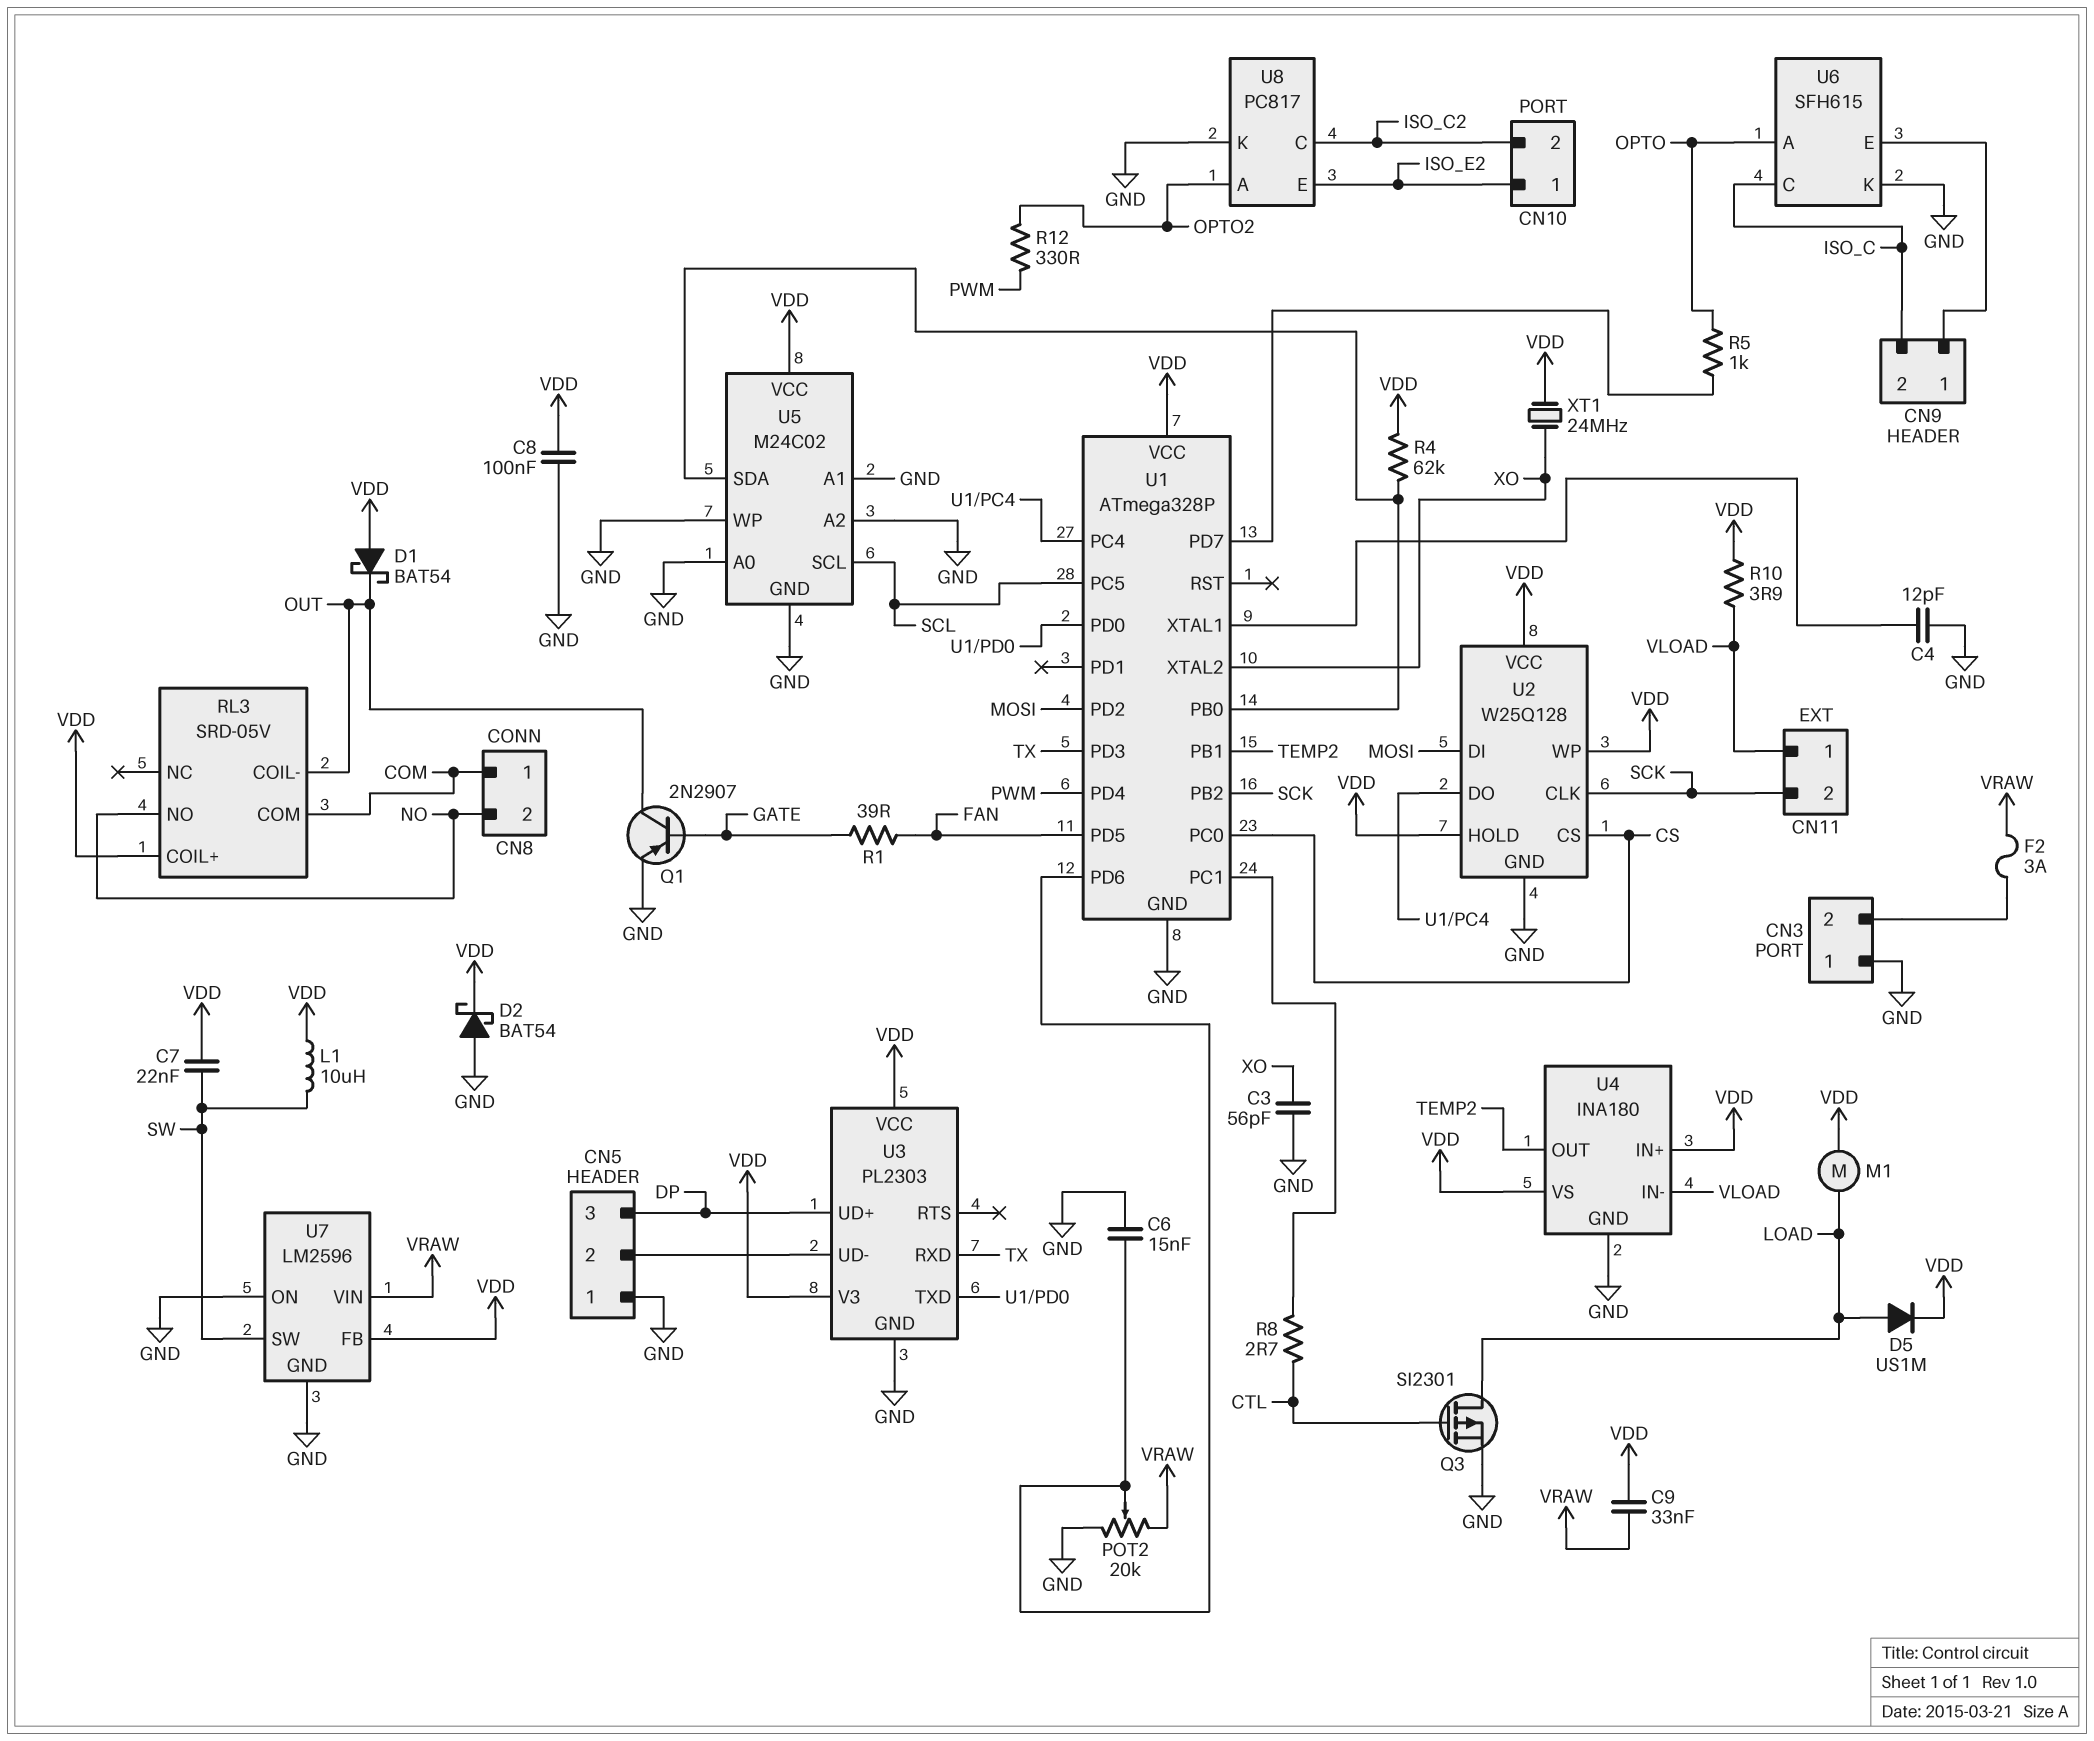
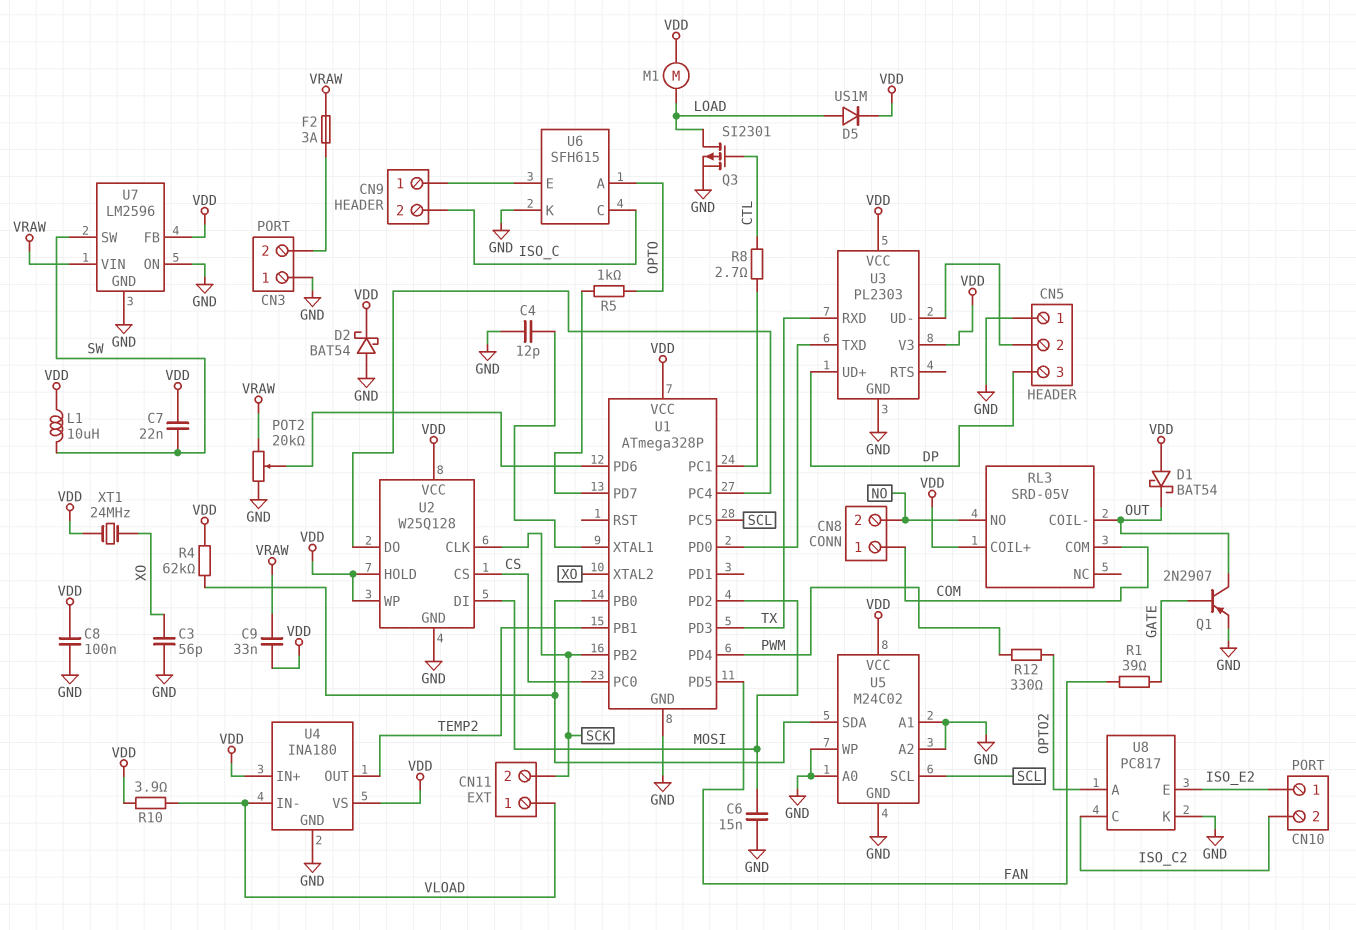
C6: 15nF (GND, U1/PD6) -> 15nF (GND, MOSI)

